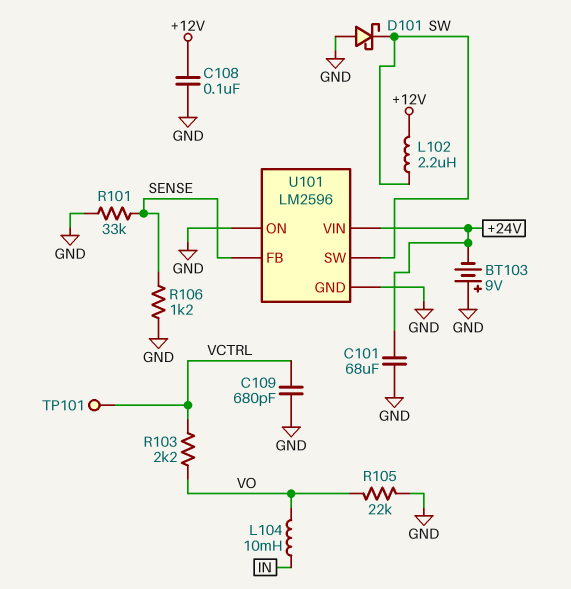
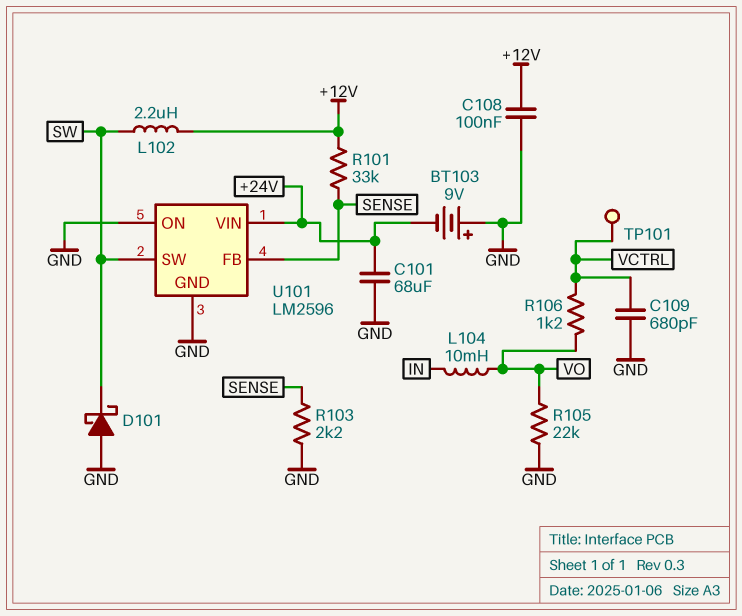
R101: 33k (GND, SENSE) -> 33k (+12V, SENSE)
R103: 2.2k (VCTRL, VO) -> 2.2k (GND, SENSE)
R106: 1.2k (GND, SENSE) -> 1.2k (VCTRL, VO)

